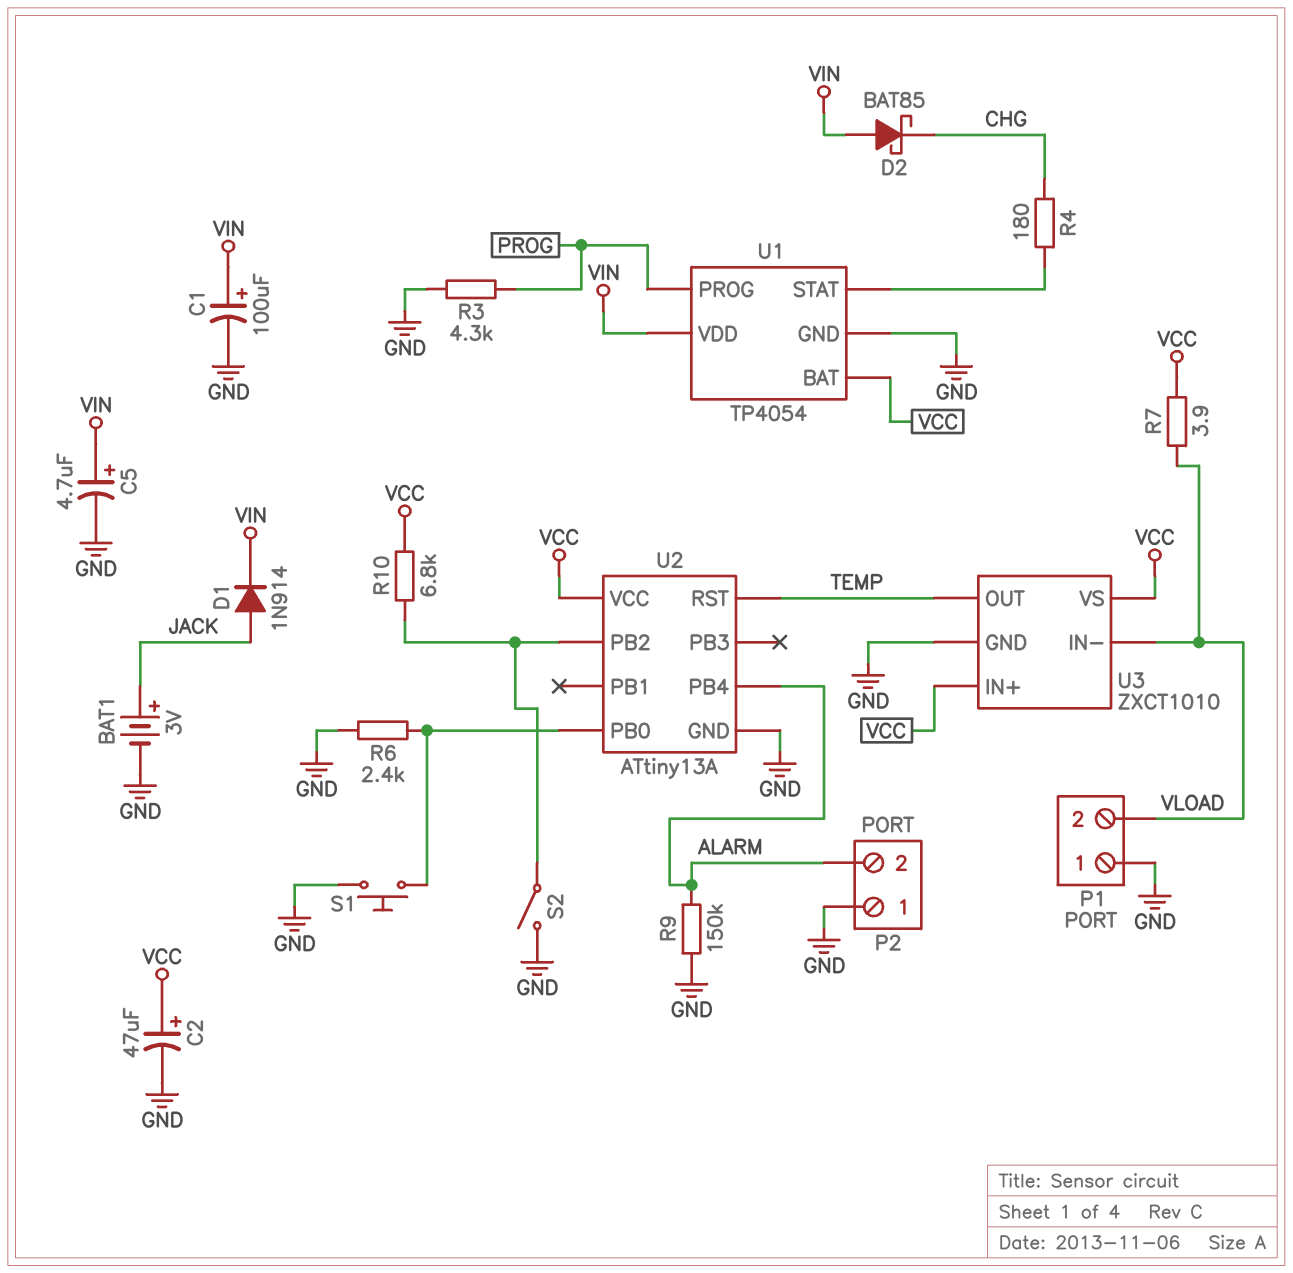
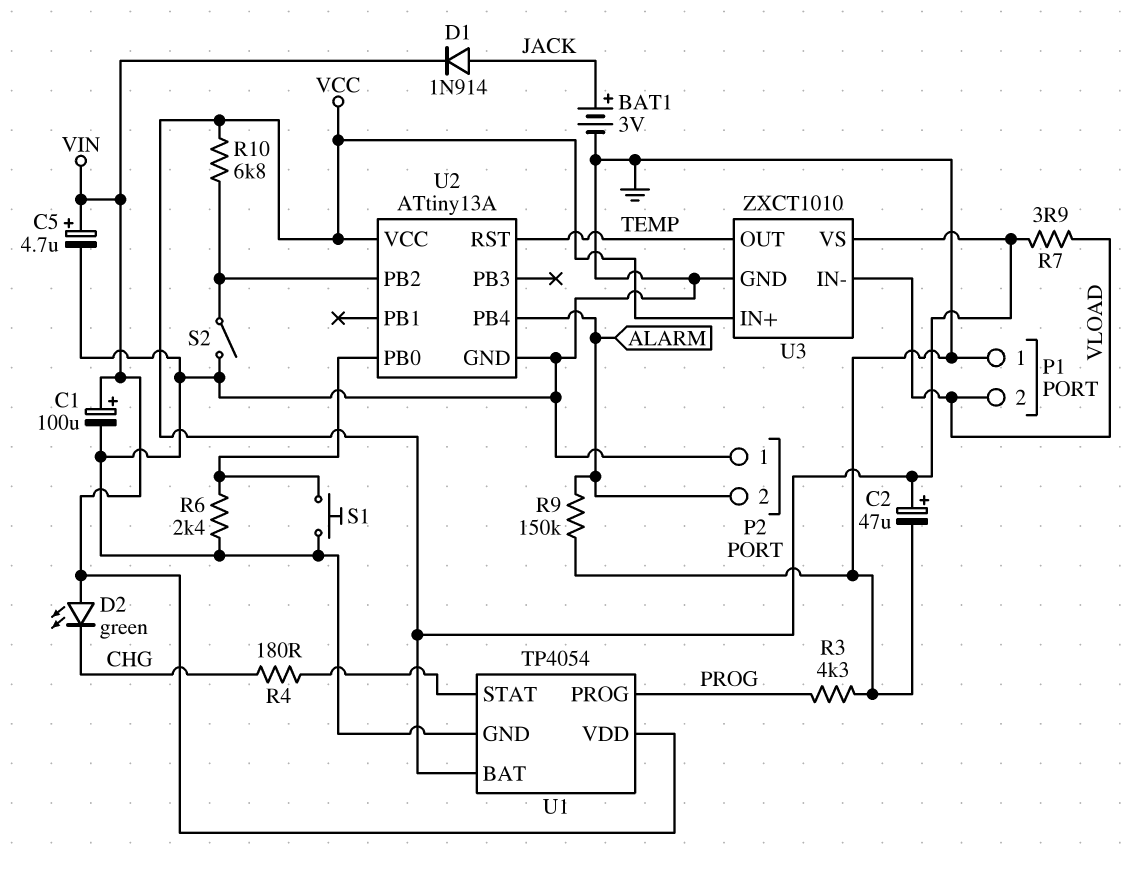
D2: schottky BAT85 (A VIN, K CHG) -> LED green (A VIN, K CHG)

